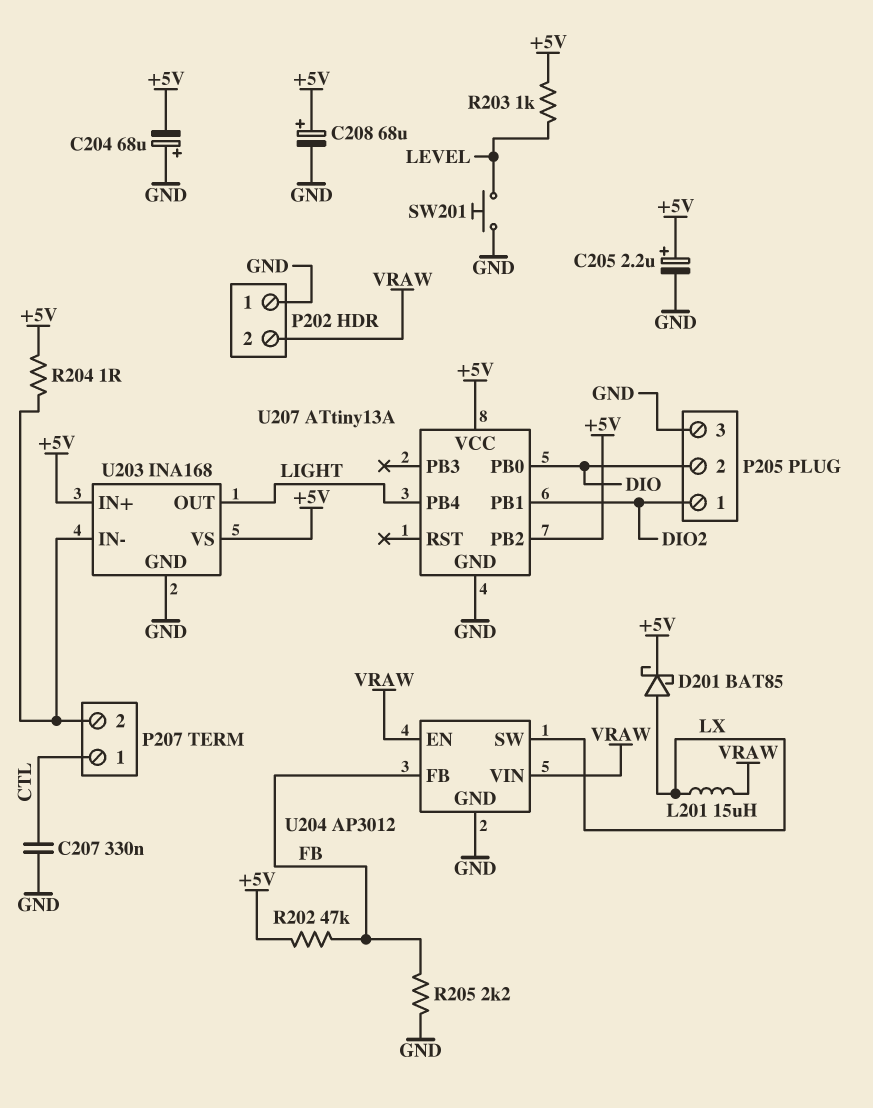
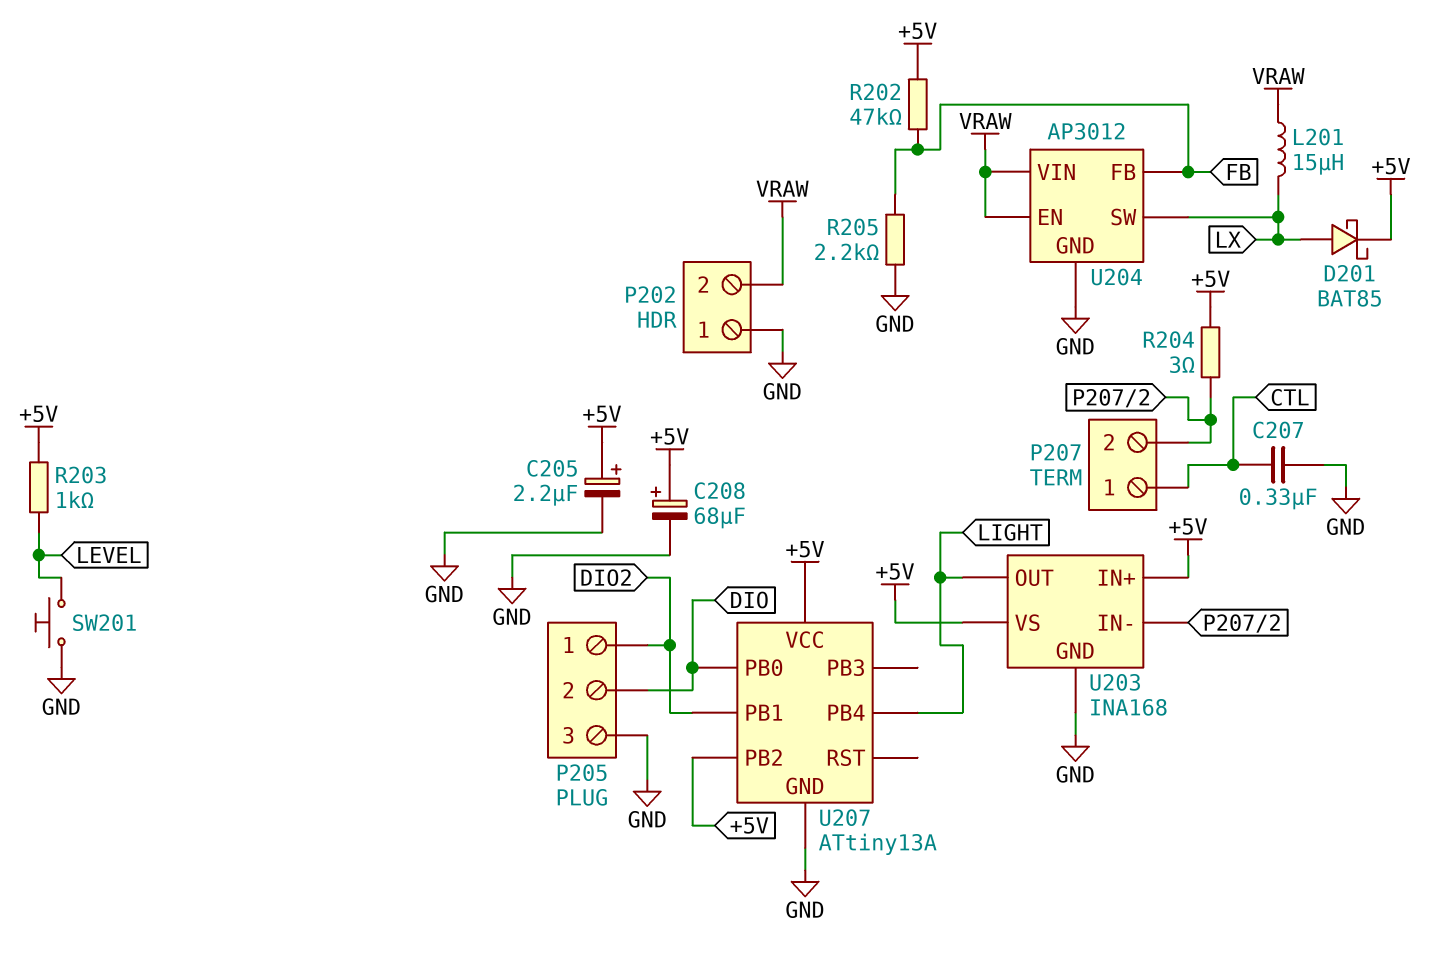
C204: 68uF (plus GND, minus +5V) -> none
R204: 1 (+5V, P207/2) -> 3 (+5V, P207/2)

